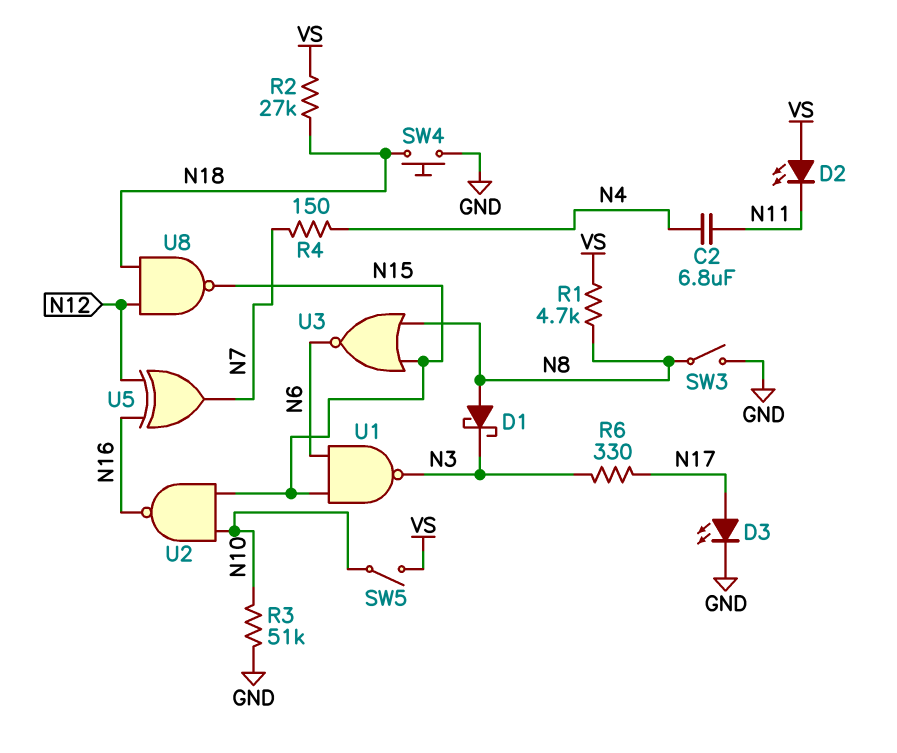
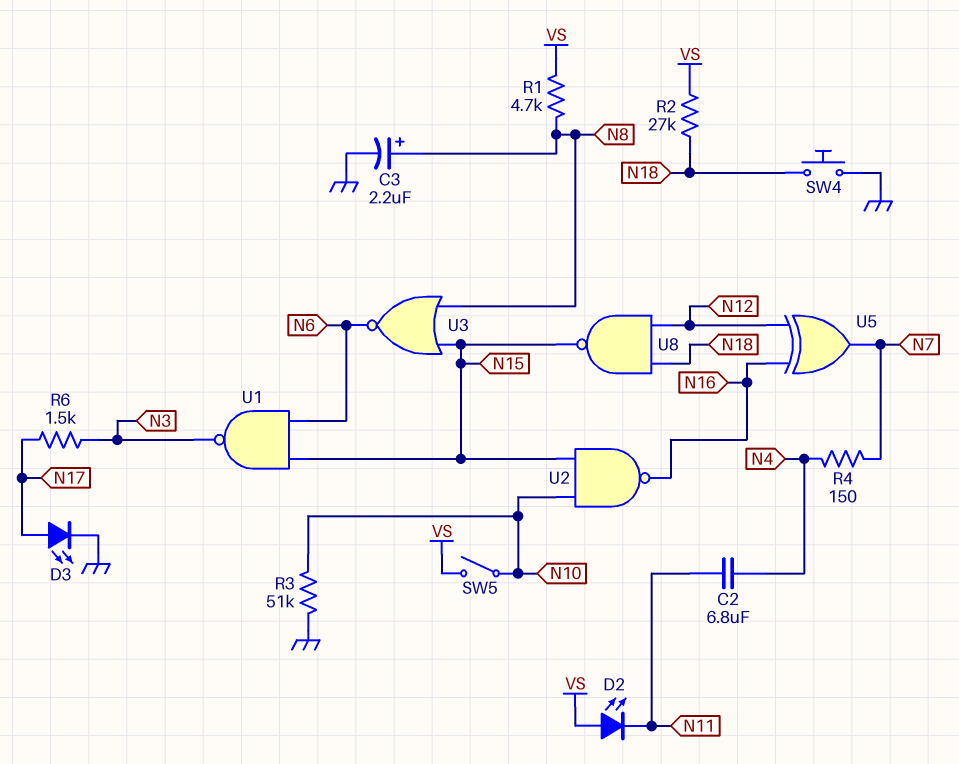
C3: none -> 2.2uF (plus N8, minus GND)
D1: schottky (A N8, K N3) -> none
R6: 330 (N3, N17) -> 1.5k (N3, N17)
SW3: switch (GND, N8) -> none

